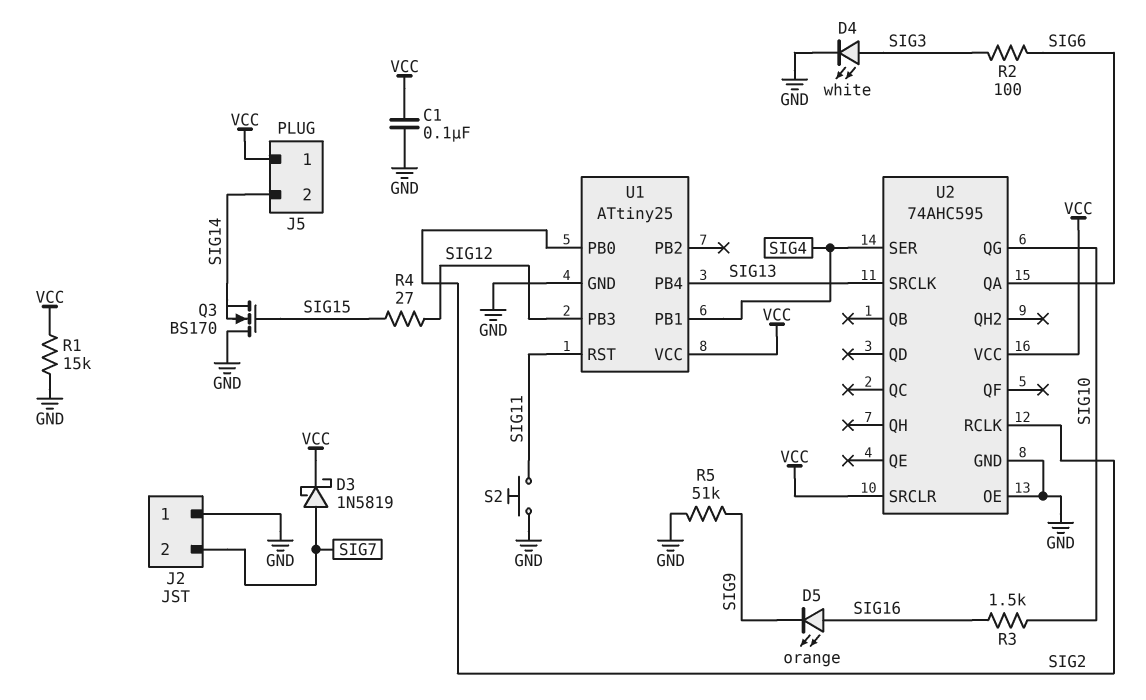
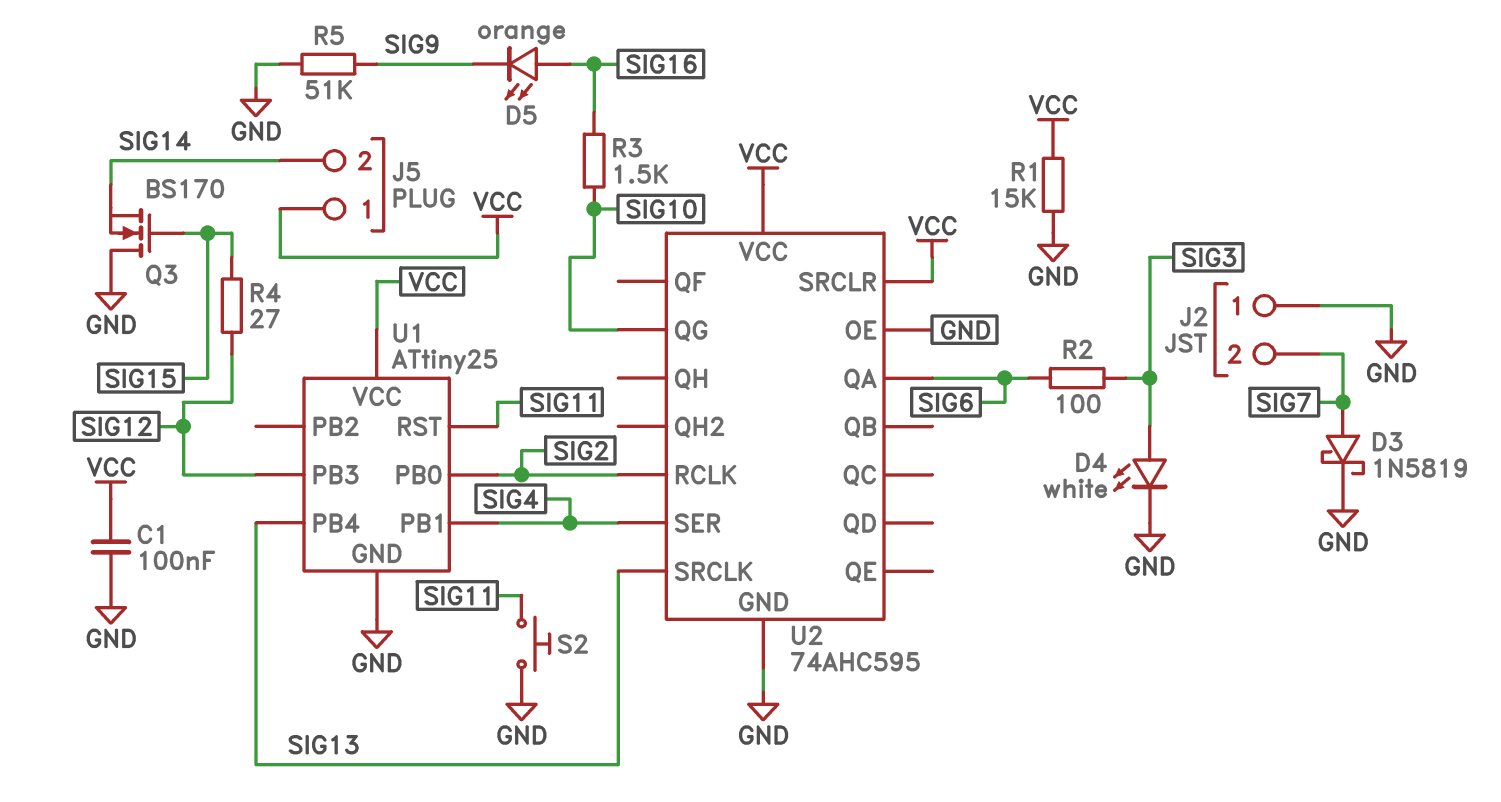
D3: schottky 1N5819 (A SIG7, K VCC) -> schottky 1N5819 (A SIG7, K GND)

